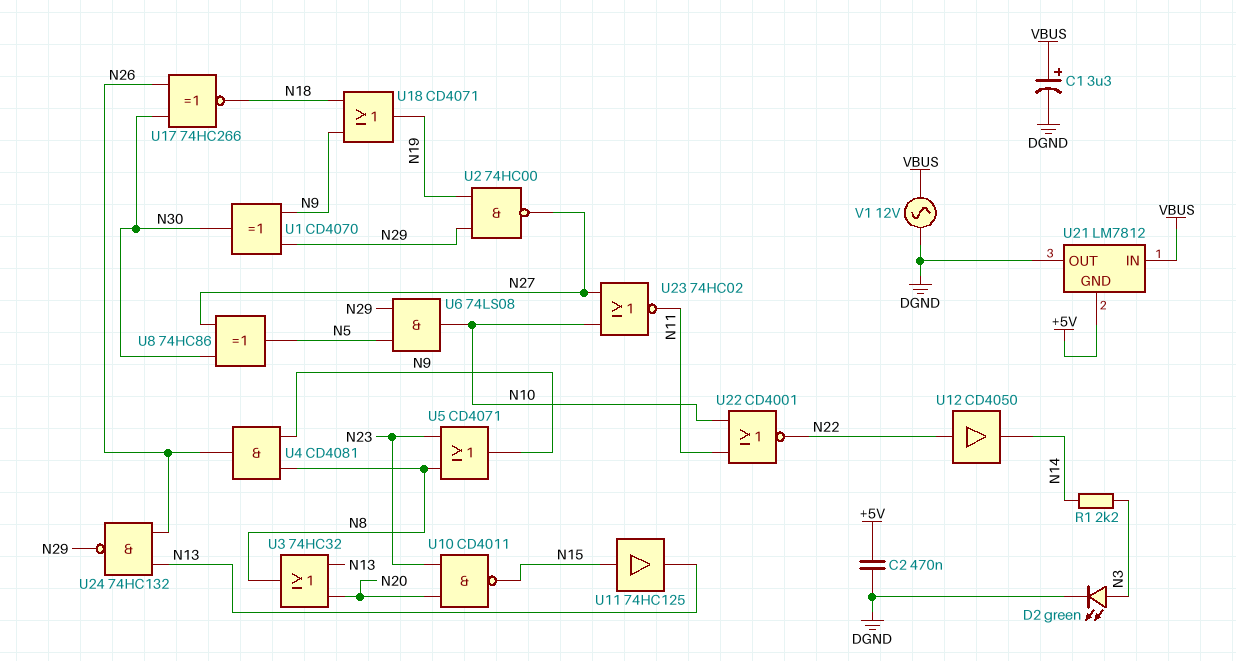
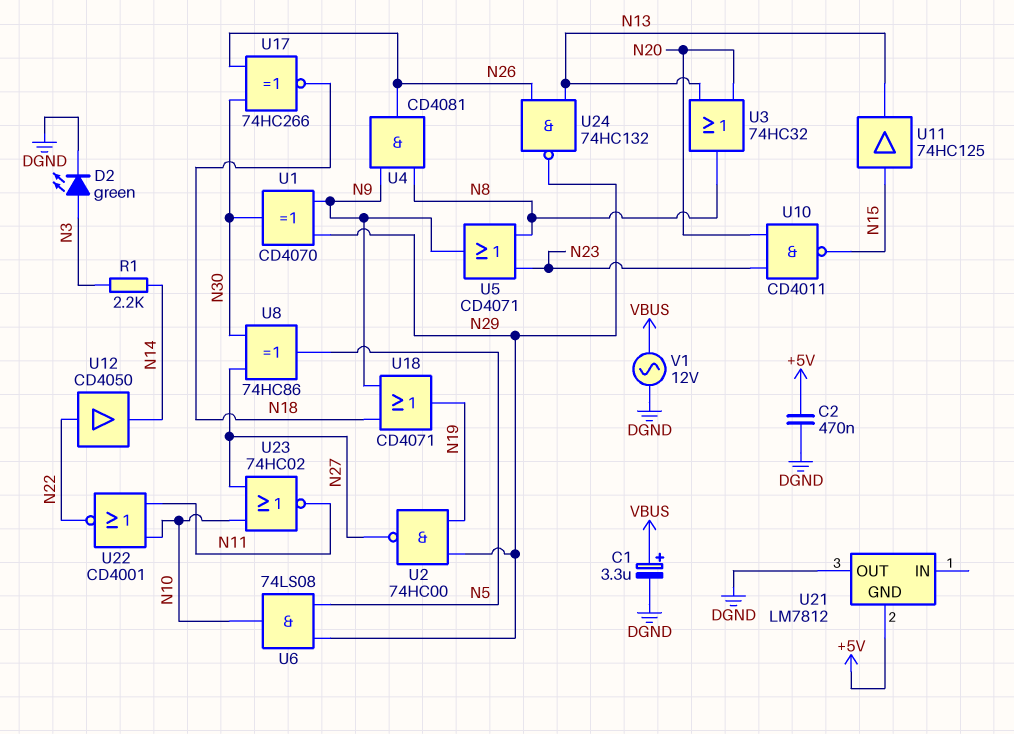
U21 pin IN: VBUS -> none

